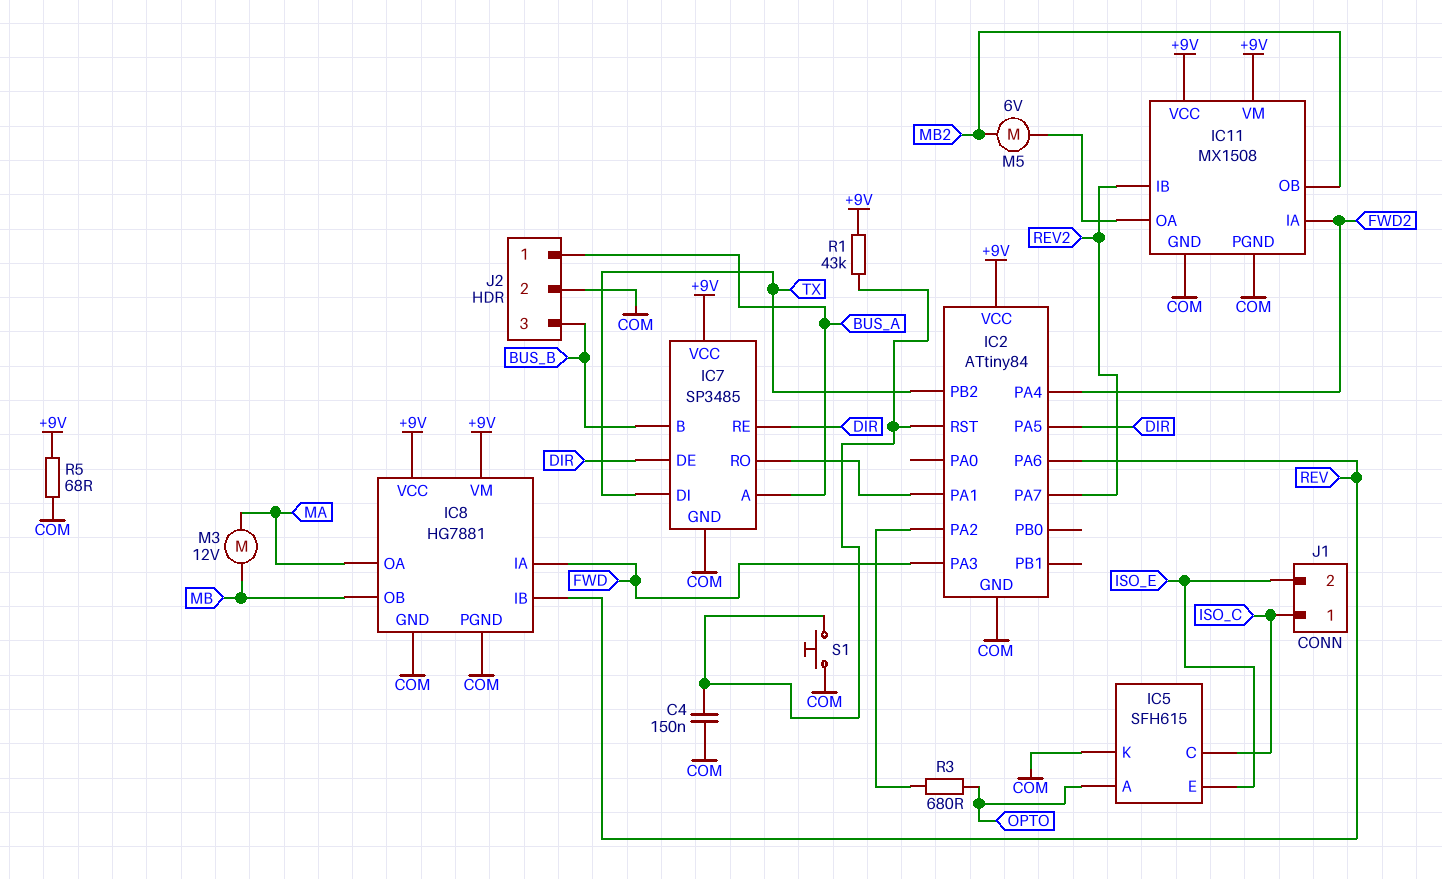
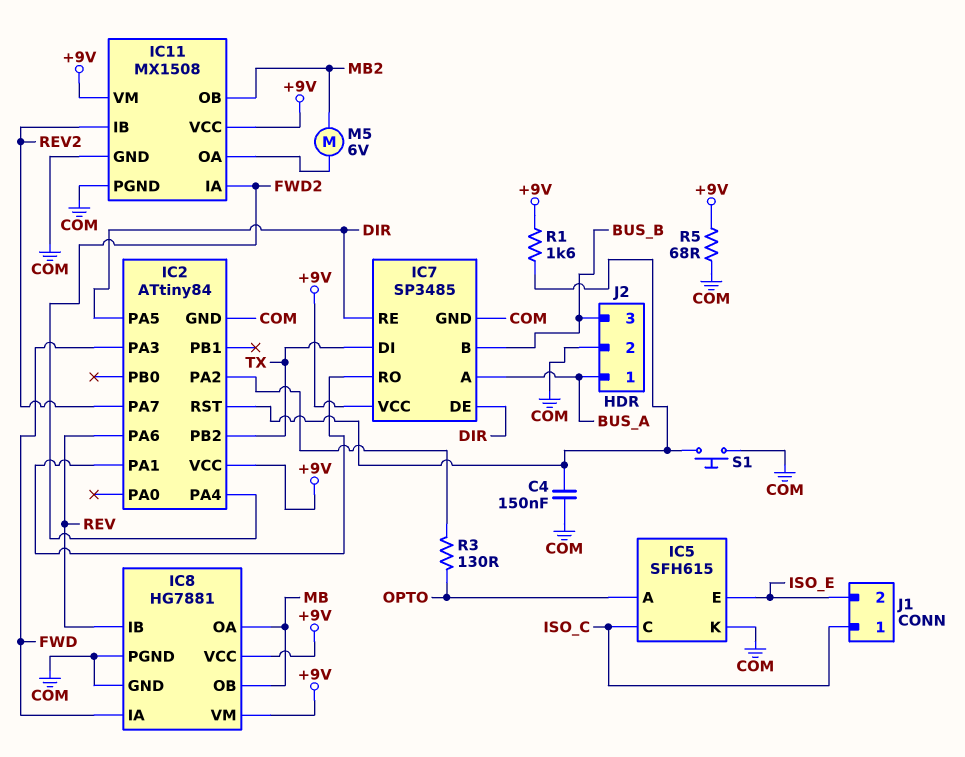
IC8 pin OA: MA -> MB
M3: motor 12V (MA, MB) -> none
R1: 43k (+9V, IC2/RST) -> 1.6k (+9V, IC2/RST)
R3: 680 (IC2/PA2, OPTO) -> 130 (IC2/PA2, OPTO)

